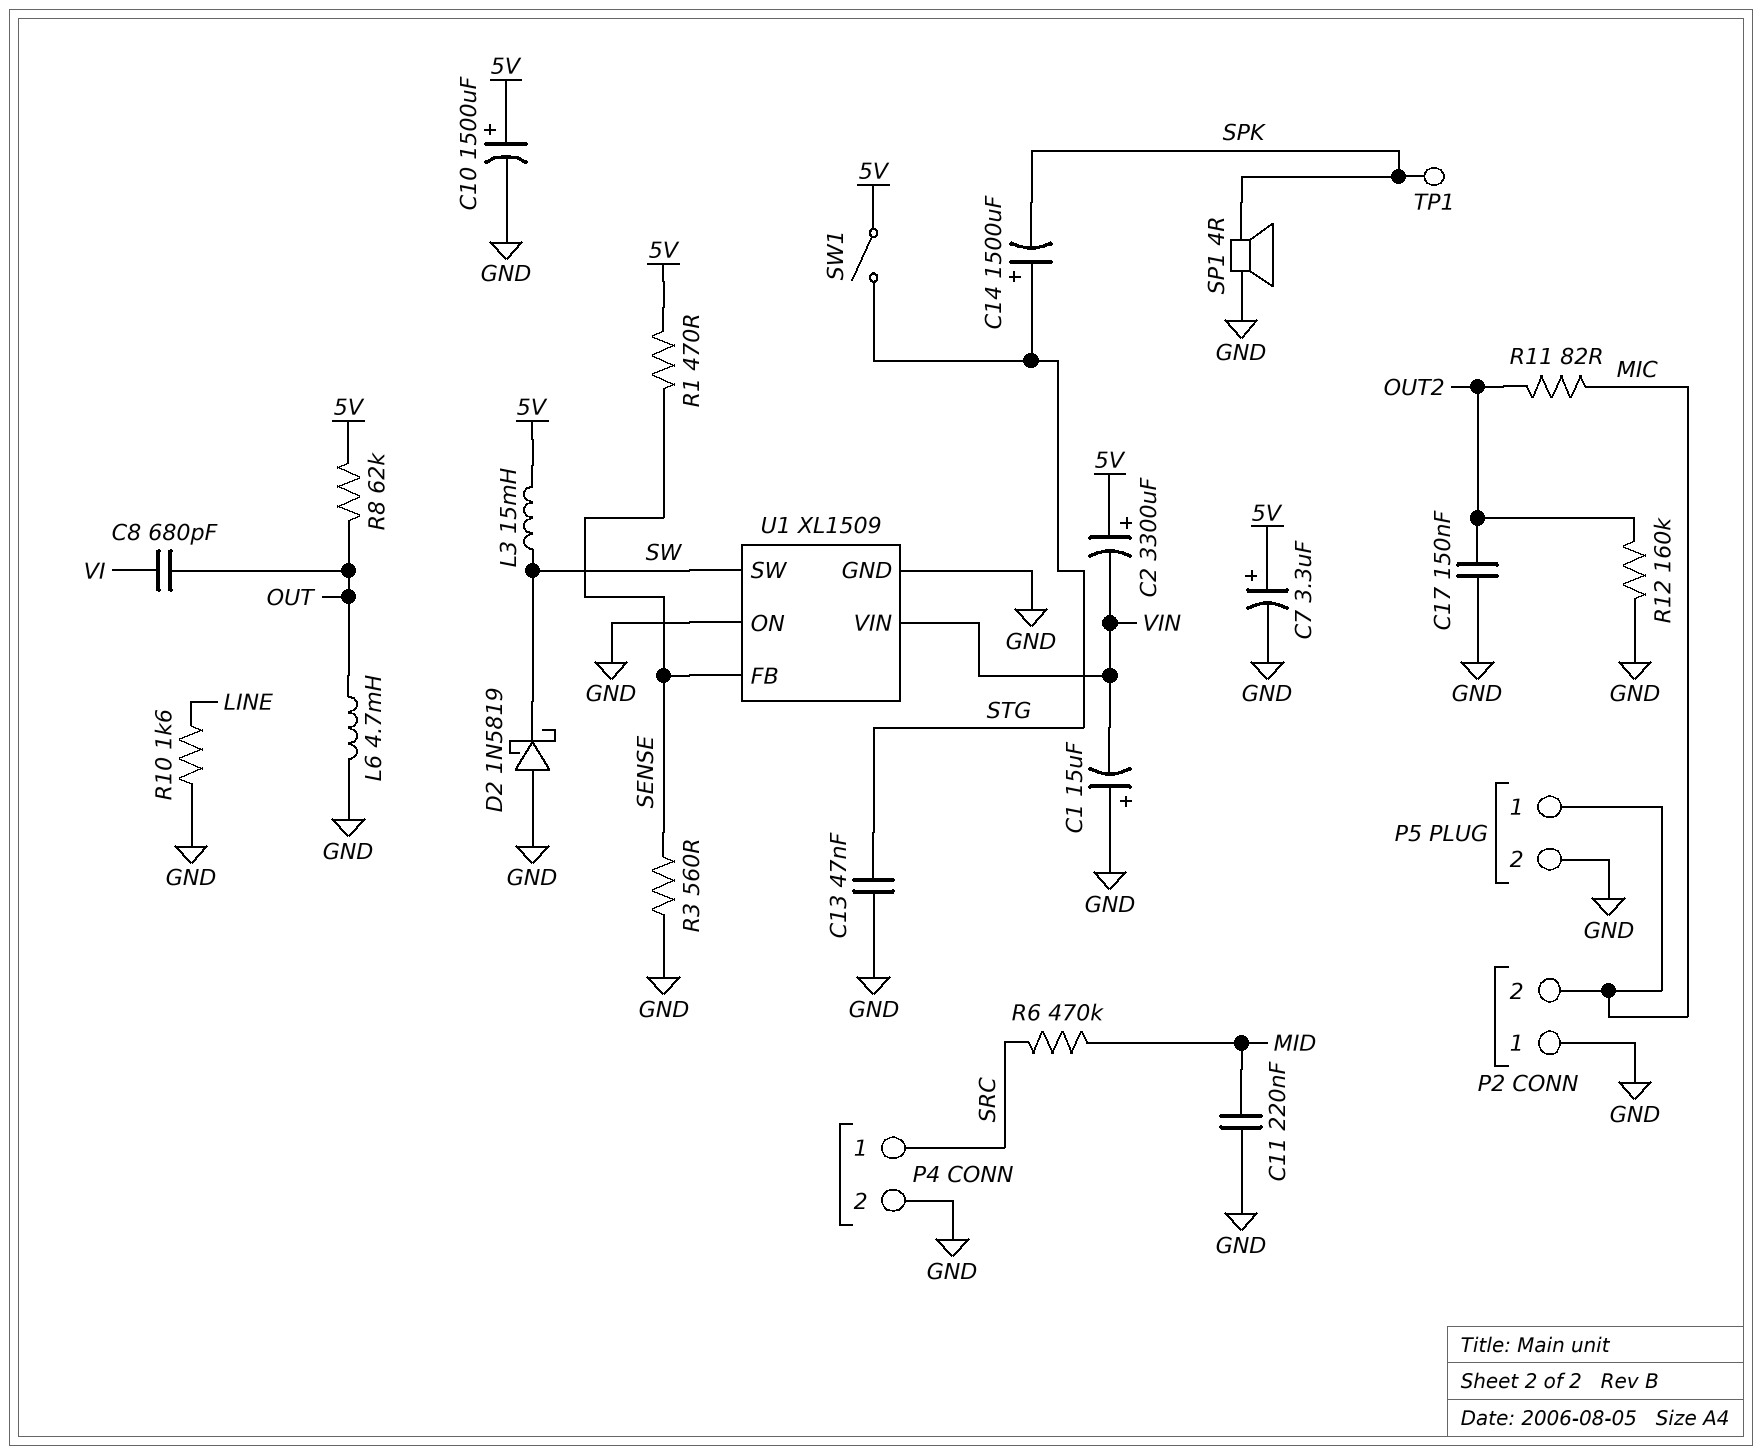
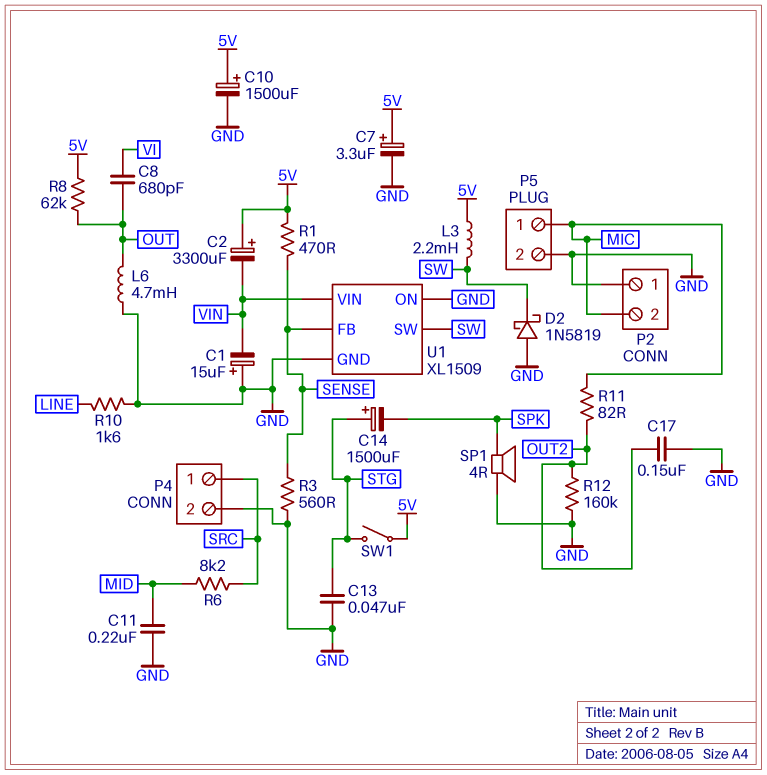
L3: 15mH (5V, SW) -> 2.2mH (5V, SW)
R6: 470k (MID, SRC) -> 8.2k (MID, SRC)
TP1: test point (SPK) -> none

